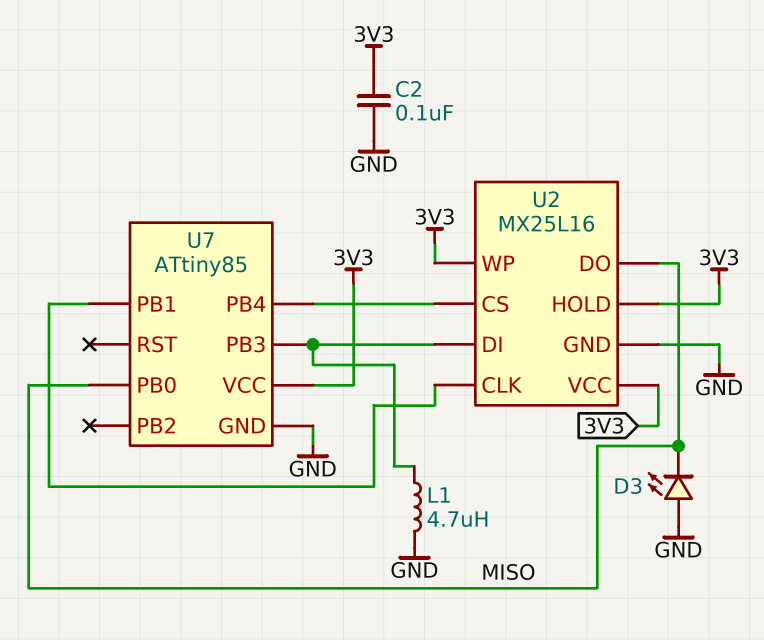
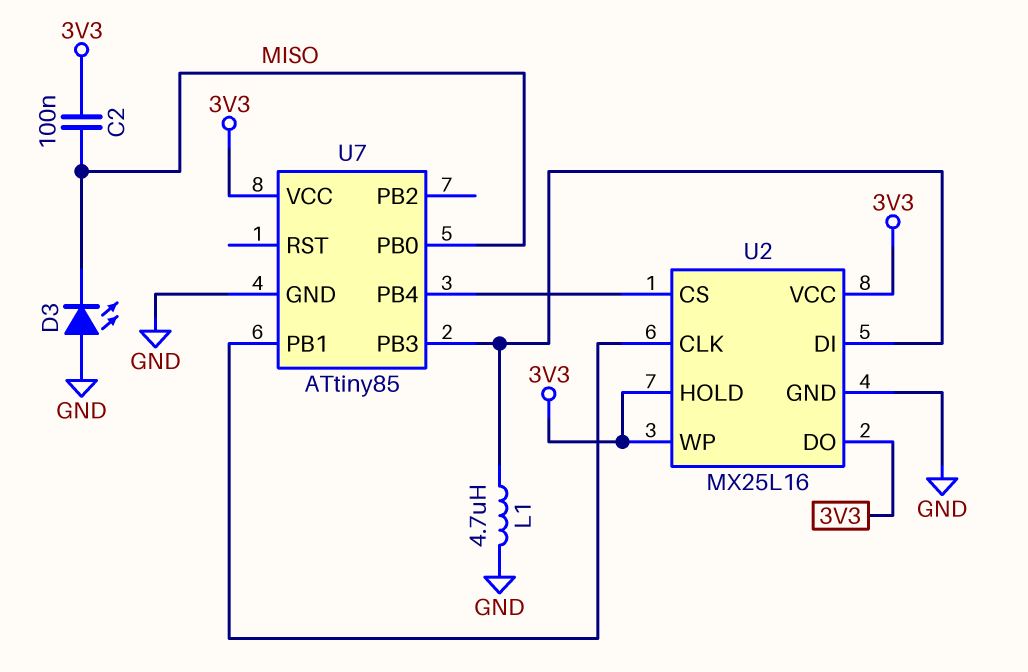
C2: 100nF (3V3, GND) -> 100nF (3V3, MISO)
U2 pin DO: MISO -> 3V3

